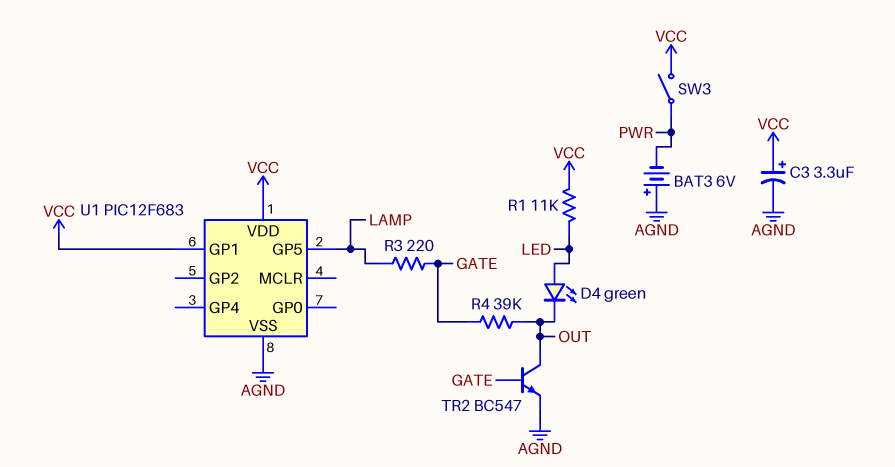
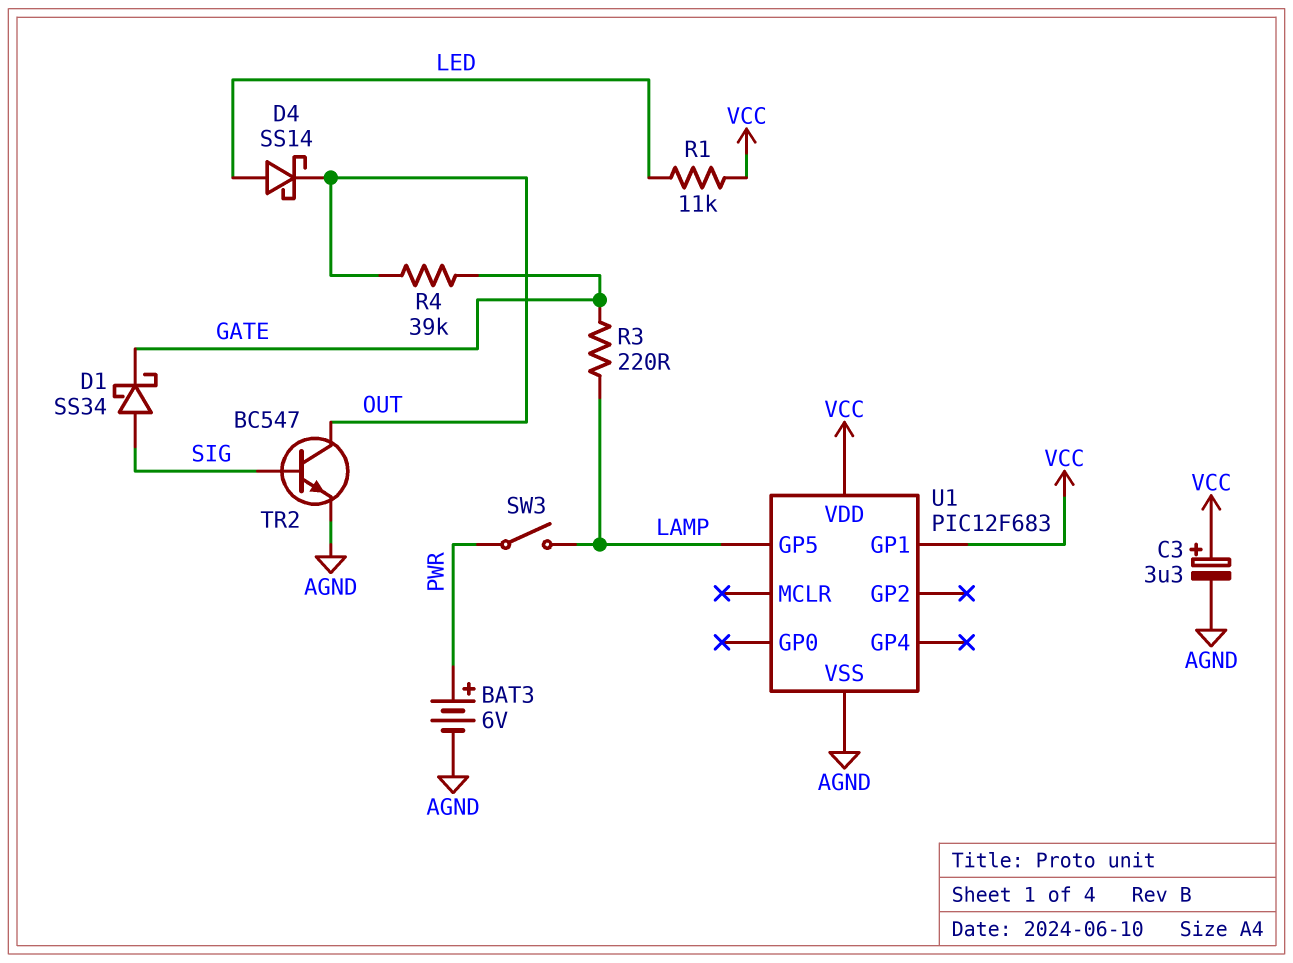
BAT3: 6V (plus AGND, minus PWR) -> 6V (plus PWR, minus AGND)
D1: none -> schottky SS34 (A SIG, K GATE)
D4: LED green (A LED, K OUT) -> schottky SS14 (A LED, K OUT)
SW3: switch (PWR, VCC) -> switch (LAMP, PWR)
TR2: NPN BC547 (B GATE, C OUT, E AGND) -> NPN BC547 (B SIG, C OUT, E AGND)

